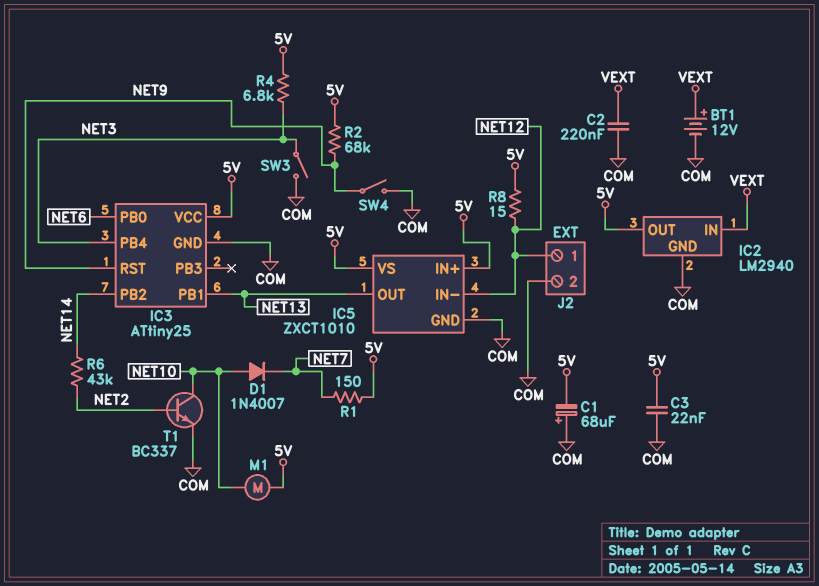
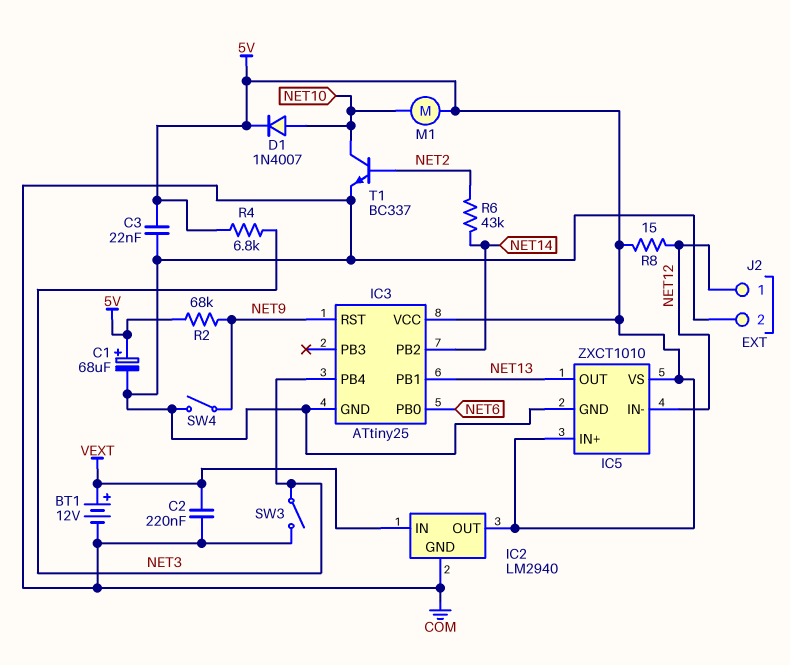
C1: 68uF (plus COM, minus 5V) -> 68uF (plus 5V, minus COM)
D1: diode 1N4007 (A NET10, K NET7) -> diode 1N4007 (A NET10, K 5V)
R1: 150 (5V, NET7) -> none

